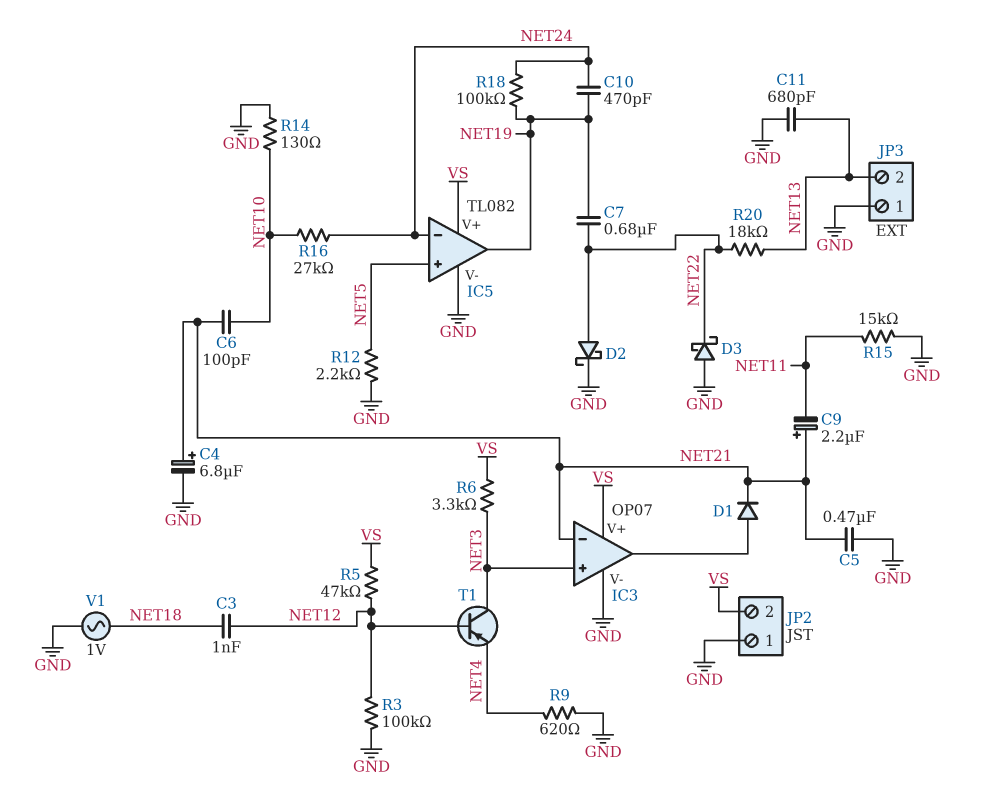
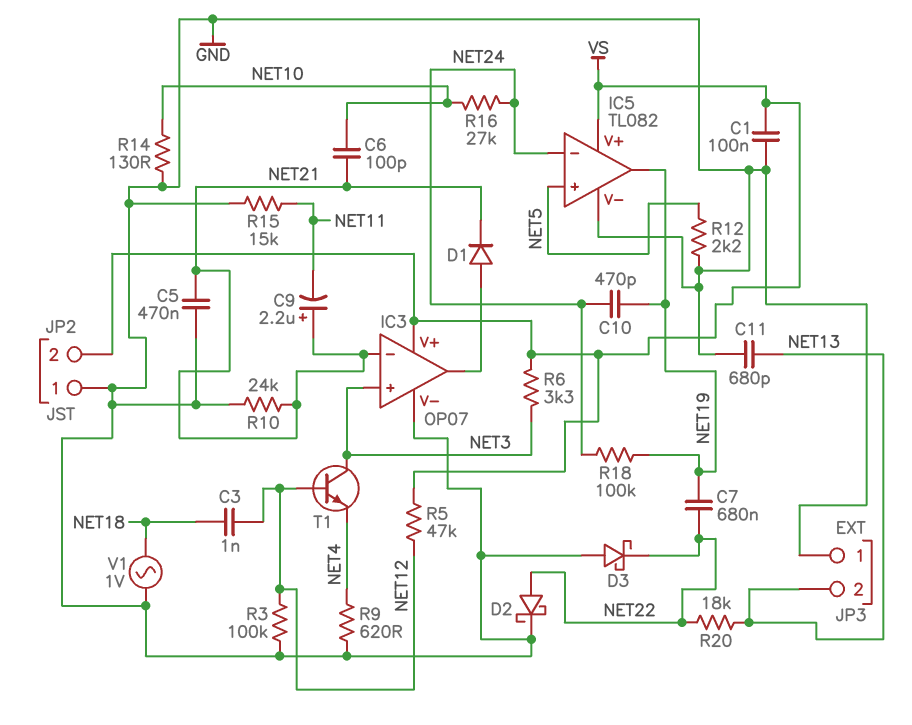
C1: none -> 100nF (GND, VS)
C4: 6.8uF (plus NET21, minus GND) -> none
R10: none -> 24k (GND, NET21)
T1: PNP (B NET12, C NET3, E NET4) -> NPN (B NET12, C NET3, E NET4)

